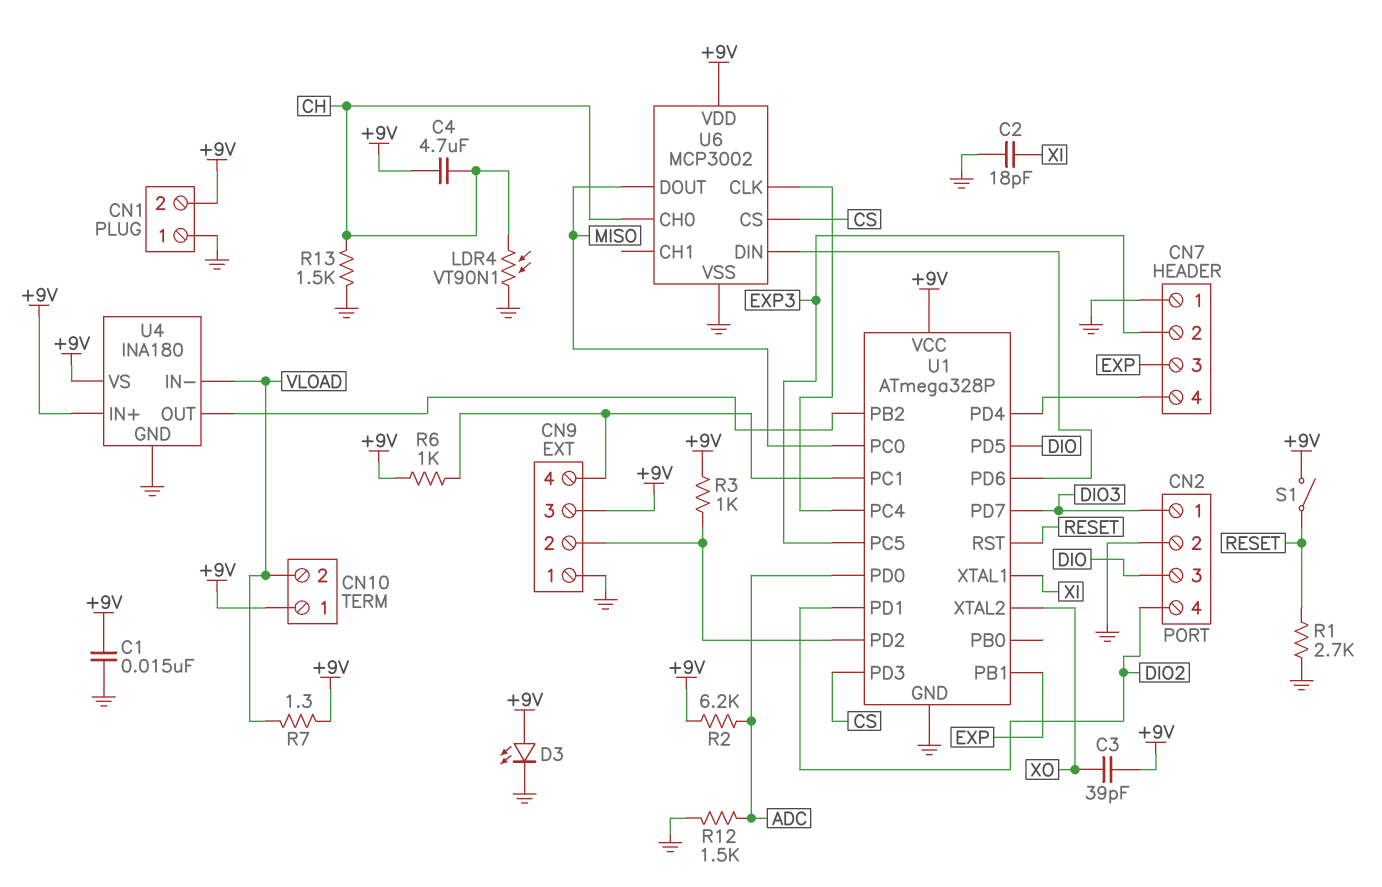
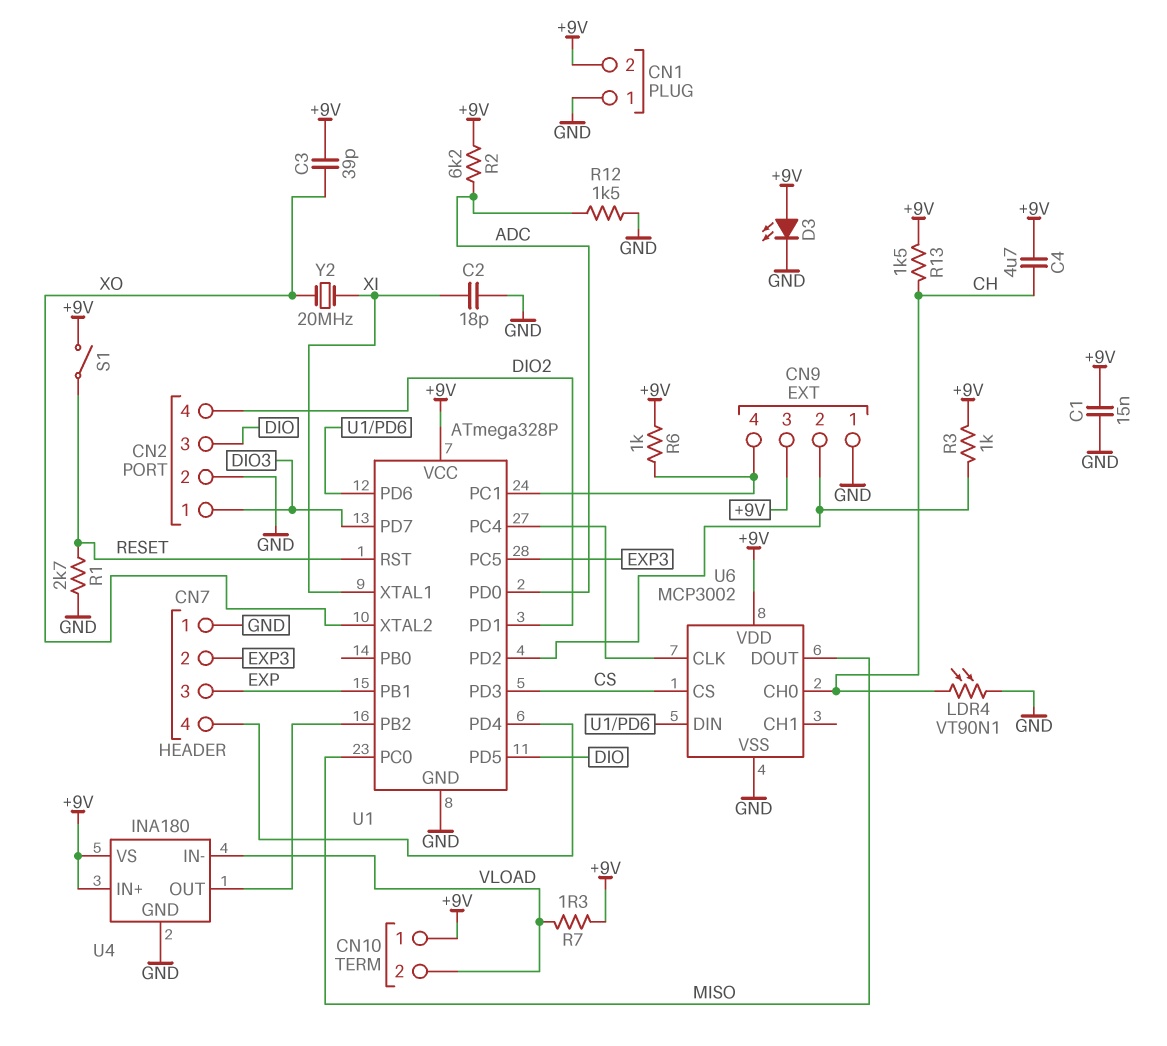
R13: 1.5k (CH, GND) -> 1.5k (+9V, CH)
Y2: none -> 20MHz (XI, XO)

